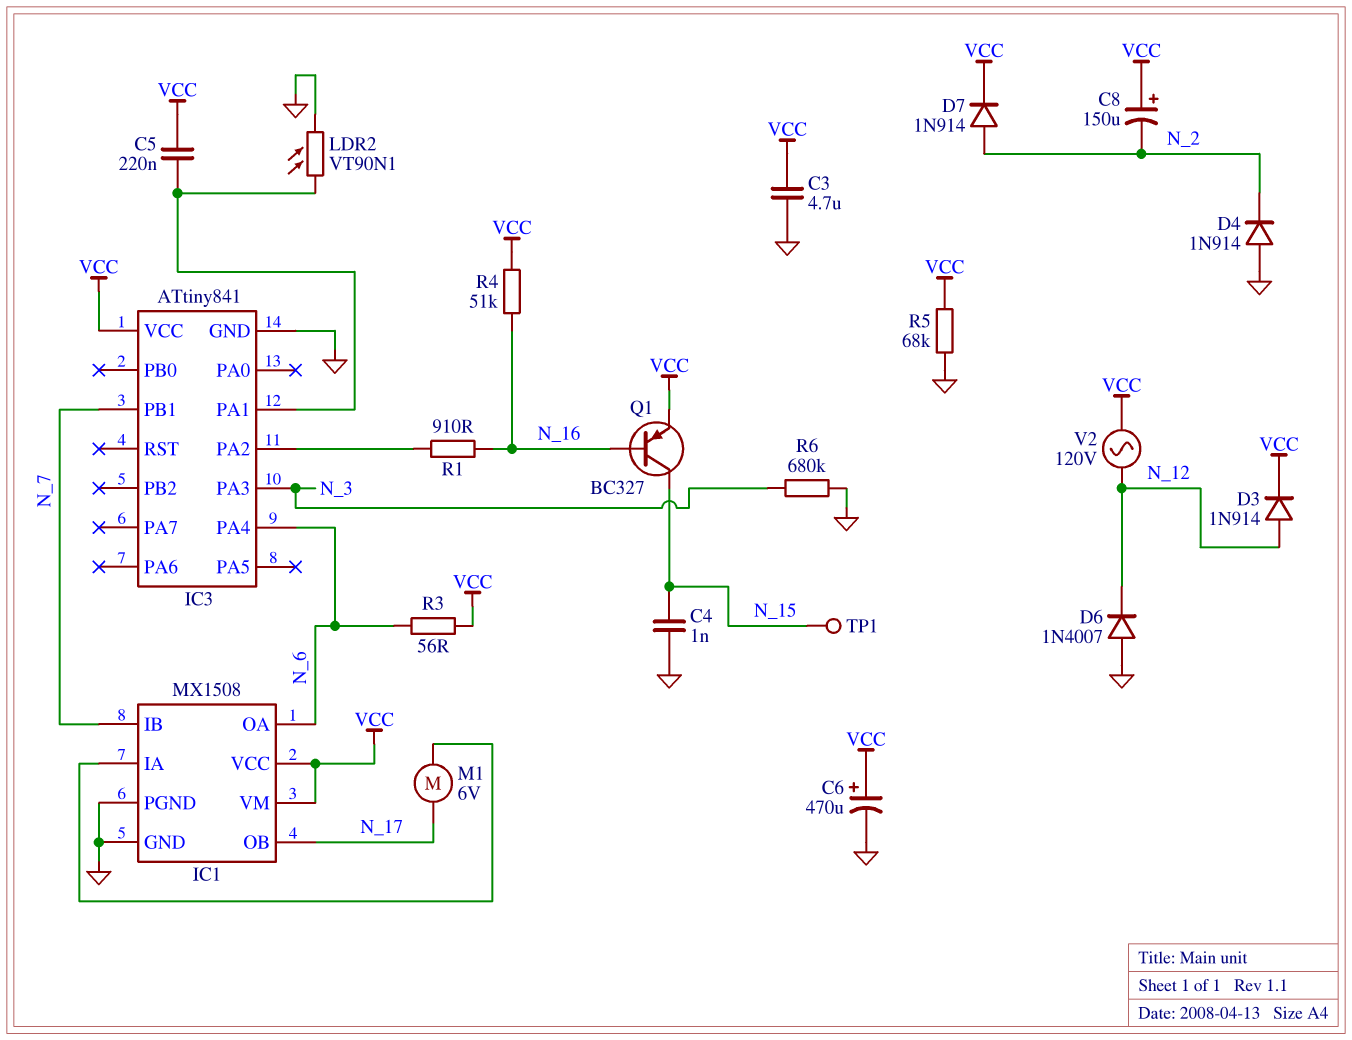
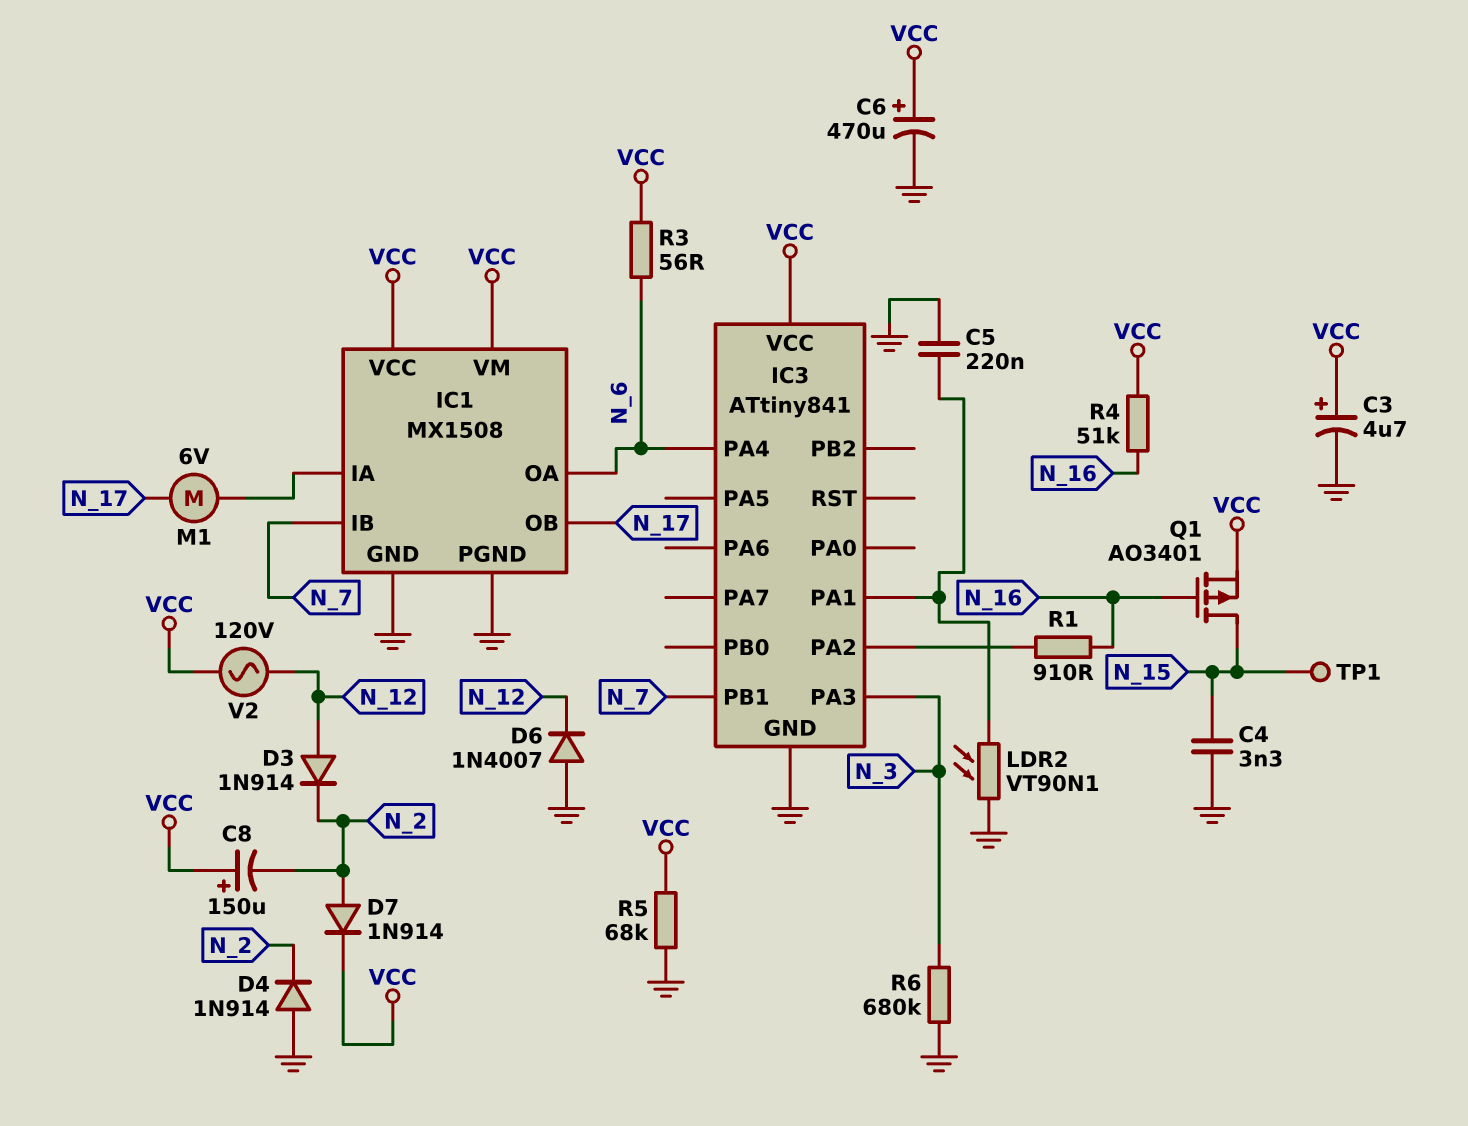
C3: 4.7uF (GND, VCC) -> 4.7uF (plus VCC, minus GND)
C4: 1nF (GND, N_15) -> 3.3nF (GND, N_15)
C5: 220nF (IC3/PA1, VCC) -> 220nF (GND, IC3/PA1)
D3: diode 1N914 (A N_12, K VCC) -> diode 1N914 (A N_12, K N_2)
Q1: PNP BC327 (B N_16, C N_15, E VCC) -> PMOS AO3401 (G N_16, D N_15, S VCC)

